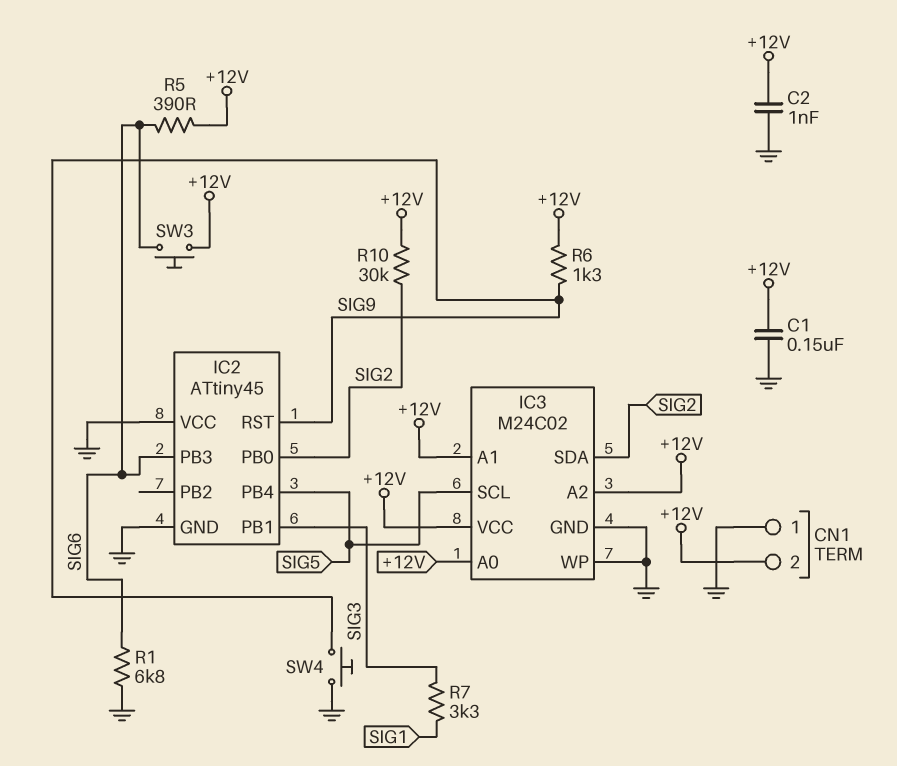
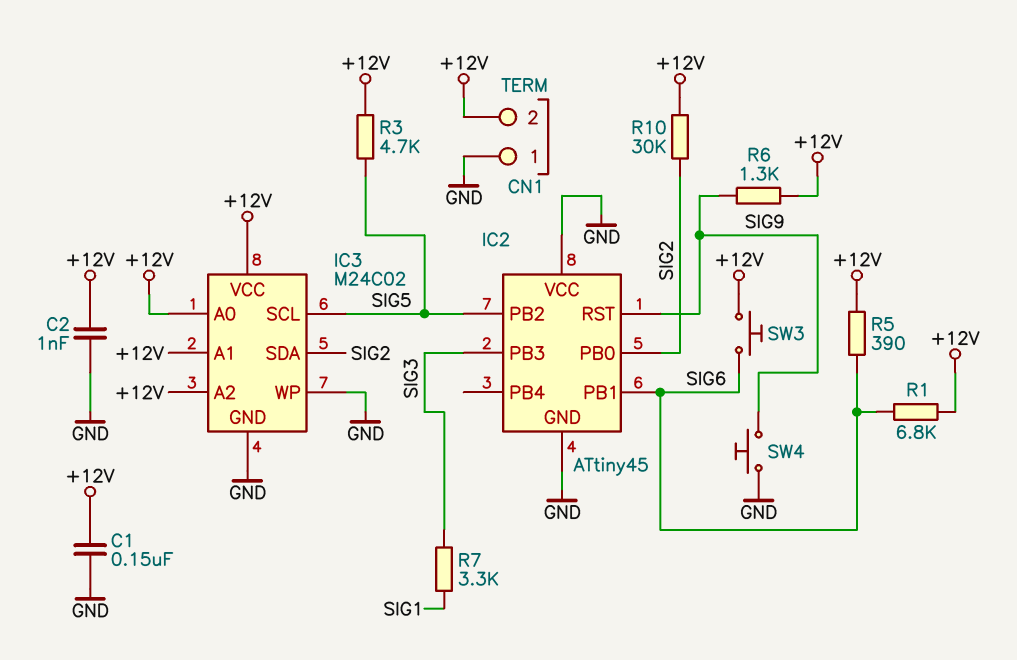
IC2 pin PB1: SIG3 -> SIG6
IC2 pin PB2: none -> SIG5
IC2 pin PB3: SIG6 -> SIG3
IC2 pin PB4: SIG5 -> none
R1: 6.8k (GND, SIG6) -> 6.8k (+12V, SIG6)
R3: none -> 4.7k (+12V, SIG5)

